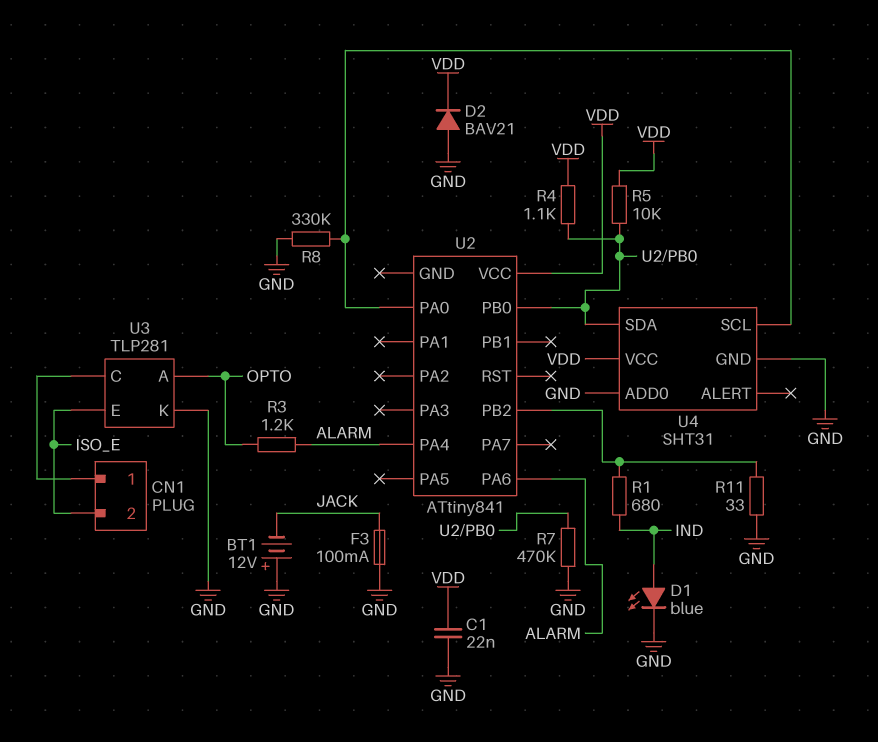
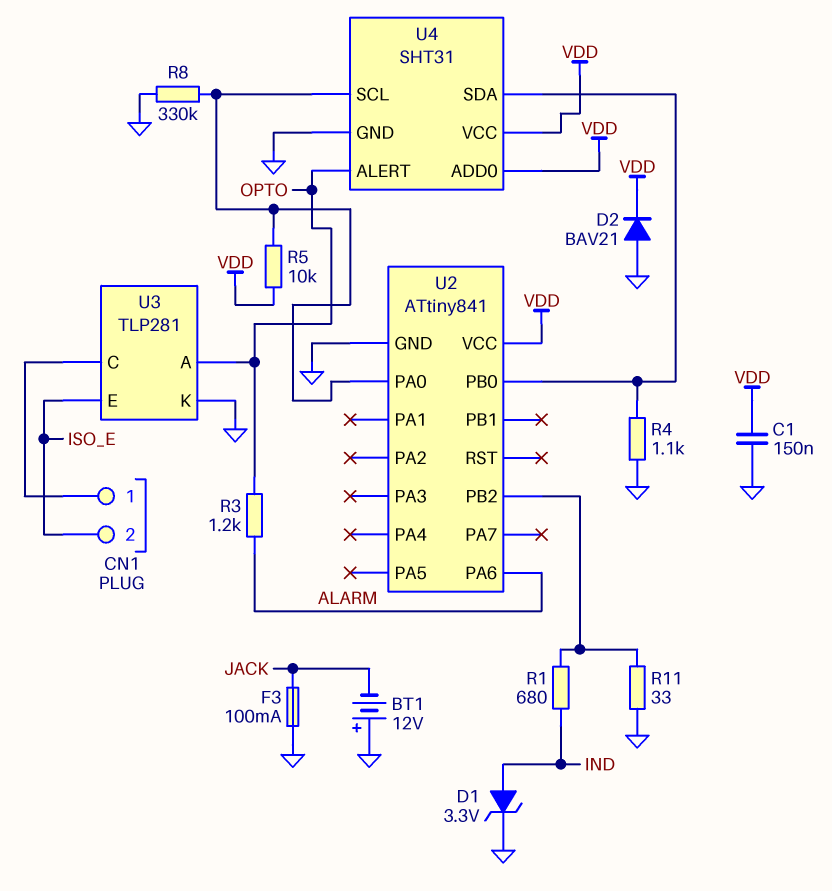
C1: 22nF (GND, VDD) -> 150nF (GND, VDD)
D1: LED blue (A IND, K GND) -> zener 3.3V (A IND, K GND)
R4: 1.1k (U2/PB0, VDD) -> 1.1k (GND, U2/PB0)
R5: 10k (U2/PB0, VDD) -> 10k (U2/PA0, VDD)
R7: 470k (GND, U2/PB0) -> none
U2 pin GND: none -> GND
U2 pin PA4: ALARM -> none
U4 pin ADD0: GND -> VDD
U4 pin ALERT: none -> OPTO

